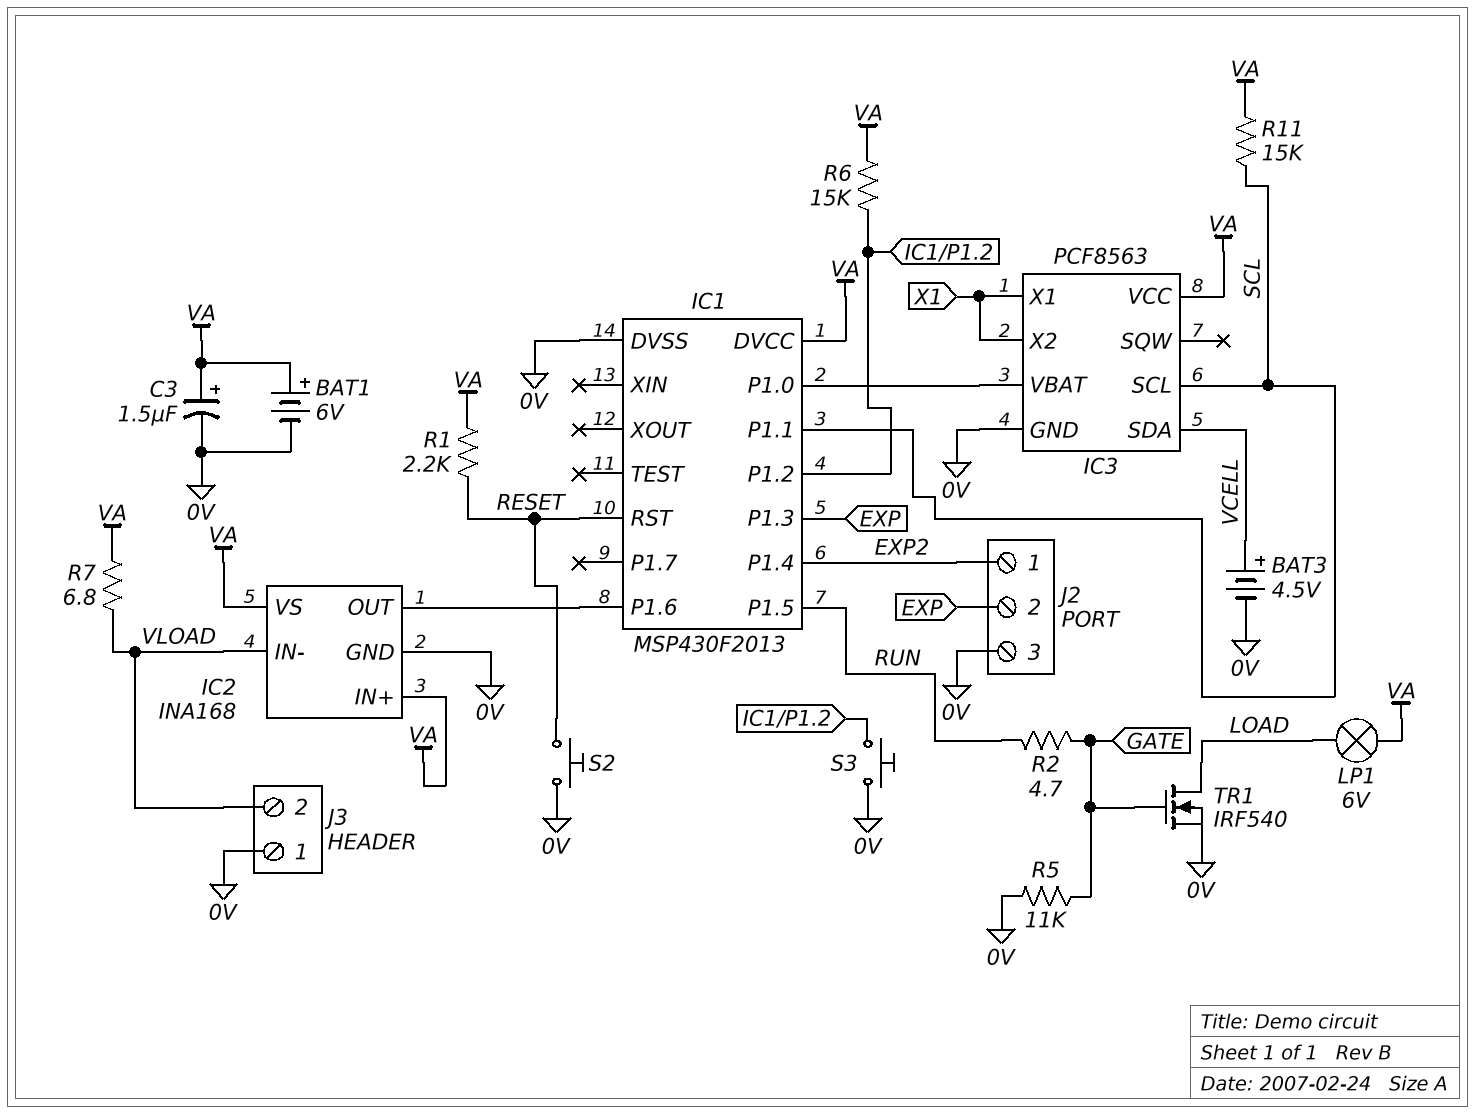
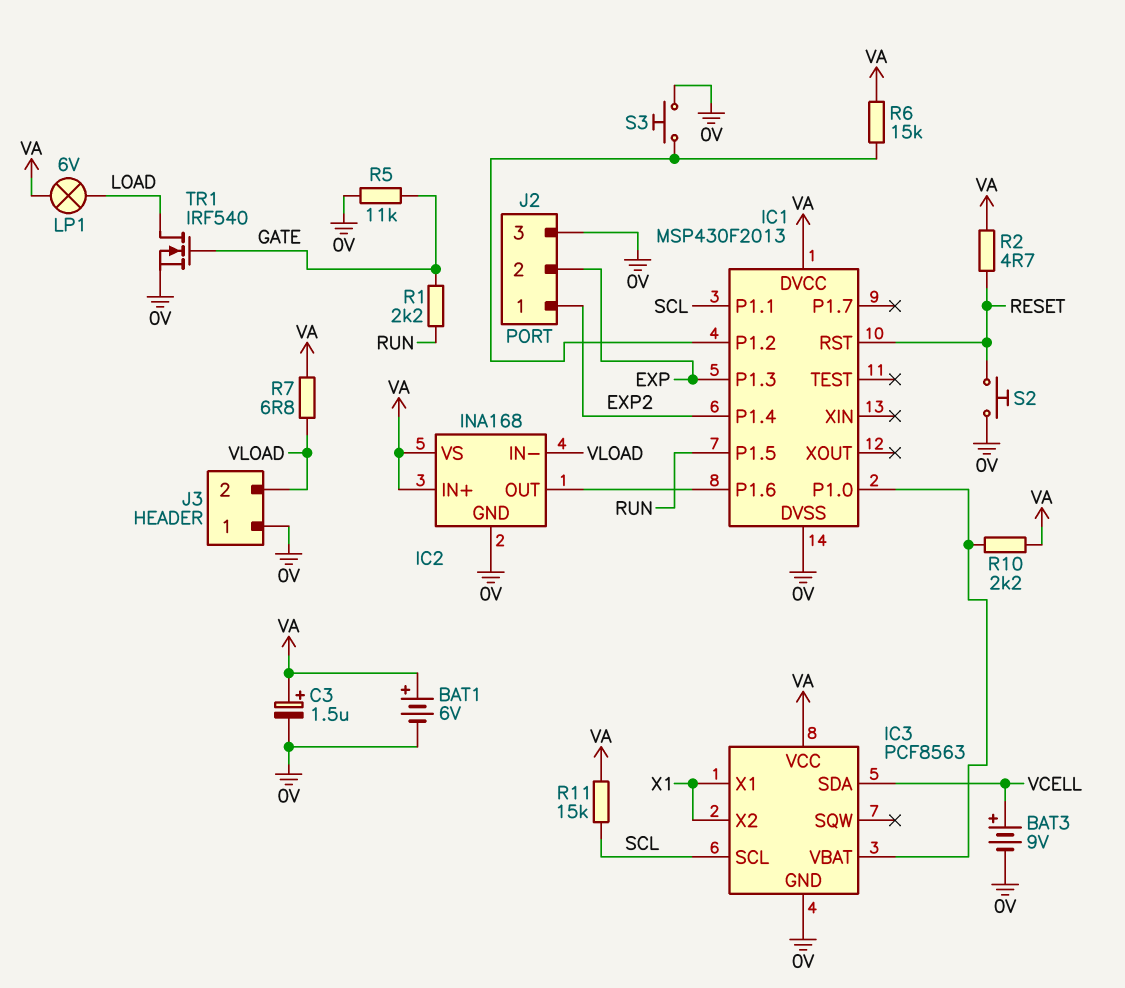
BAT3: 4.5V (plus VCELL, minus 0V) -> 9V (plus VCELL, minus 0V)
R1: 2.2k (RESET, VA) -> 2.2k (GATE, RUN)
R2: 4.7 (GATE, RUN) -> 4.7 (RESET, VA)
R10: none -> 2.2k (IC1/P1.0, VA)

